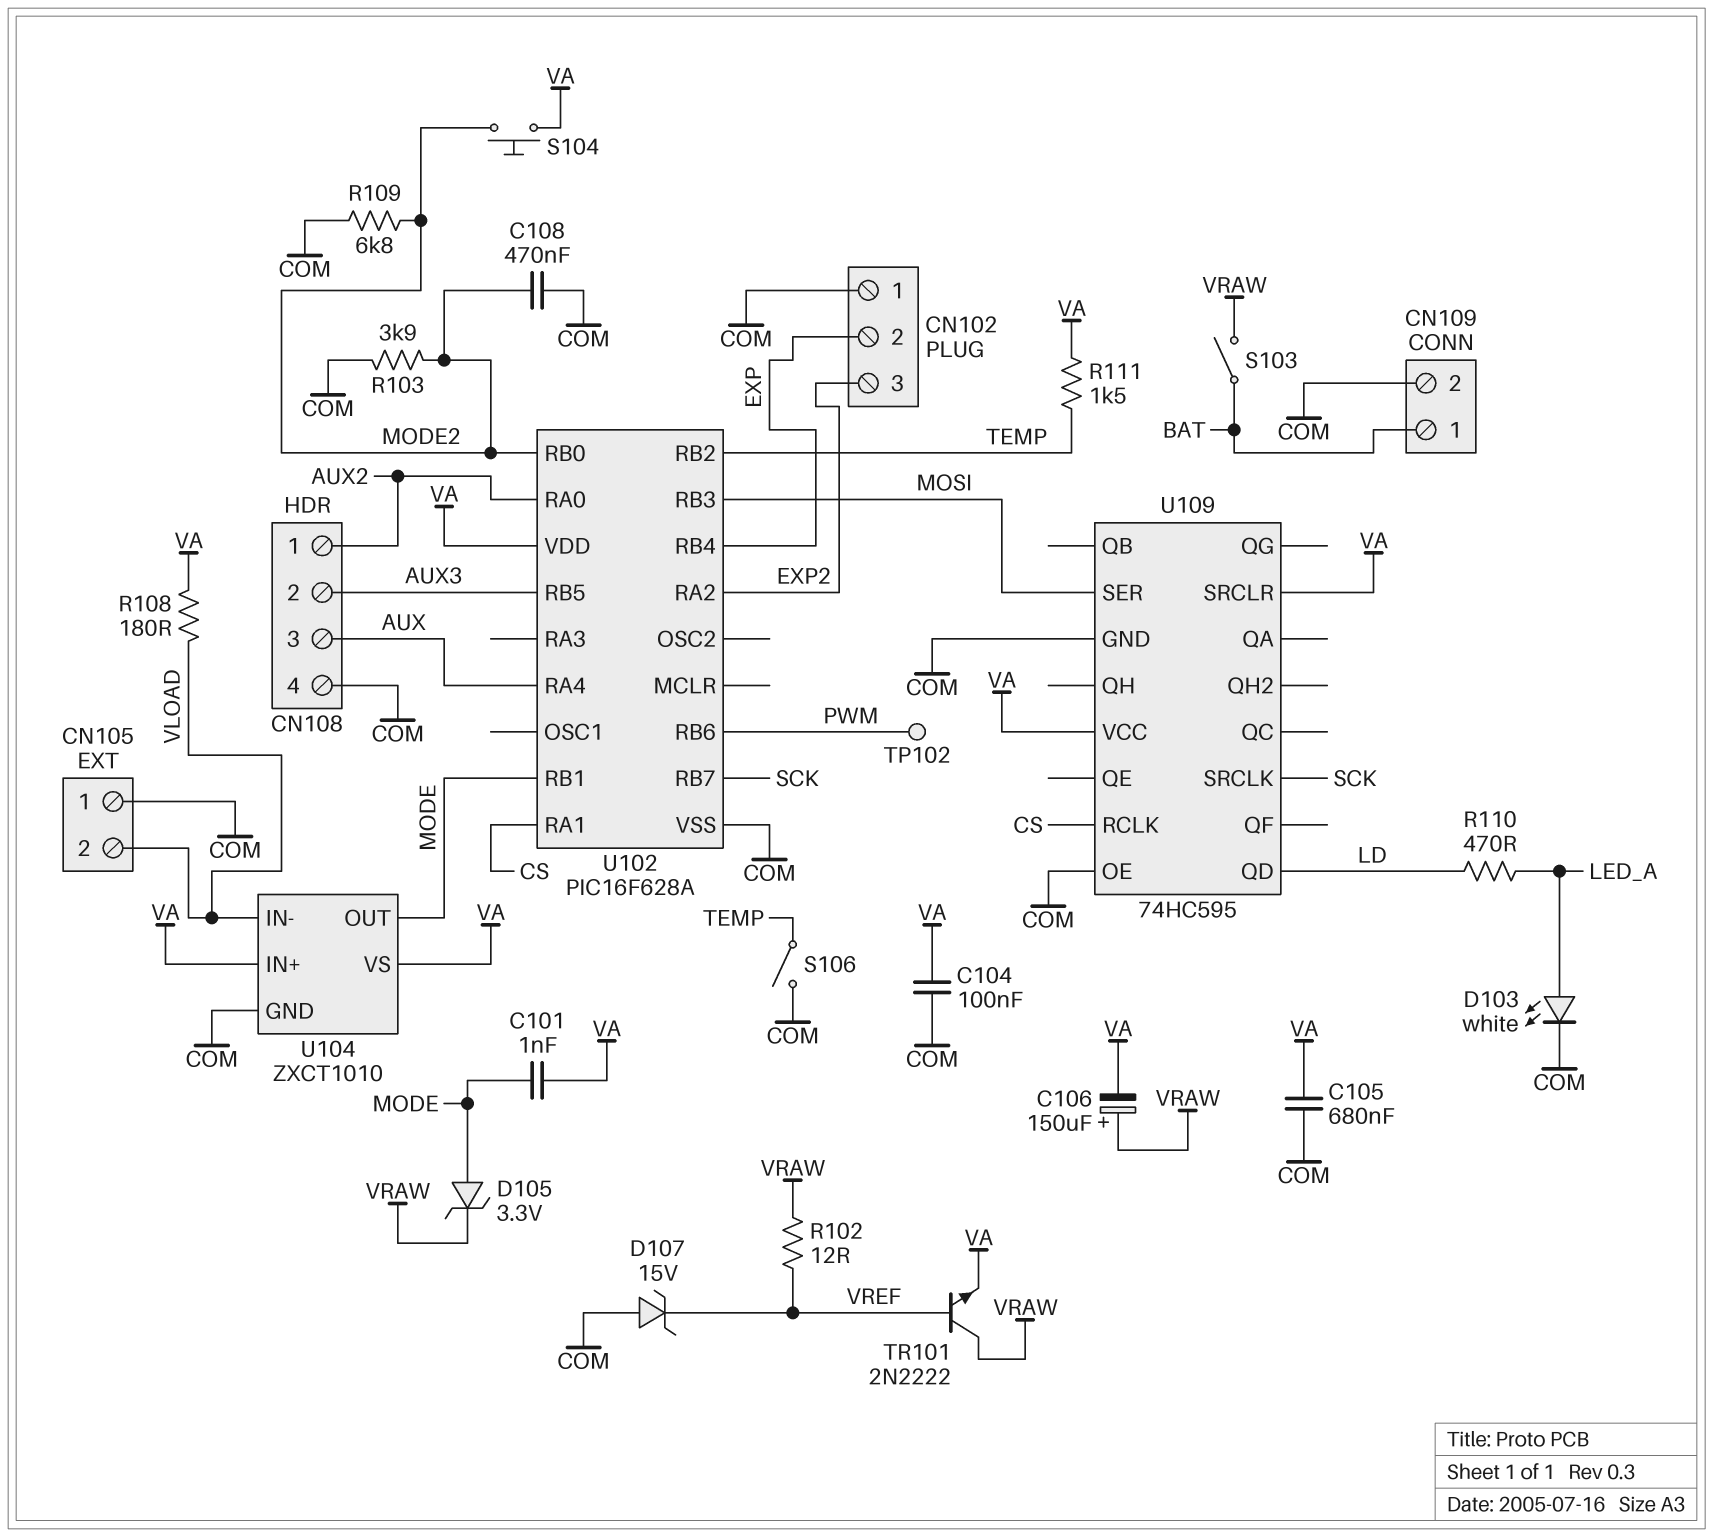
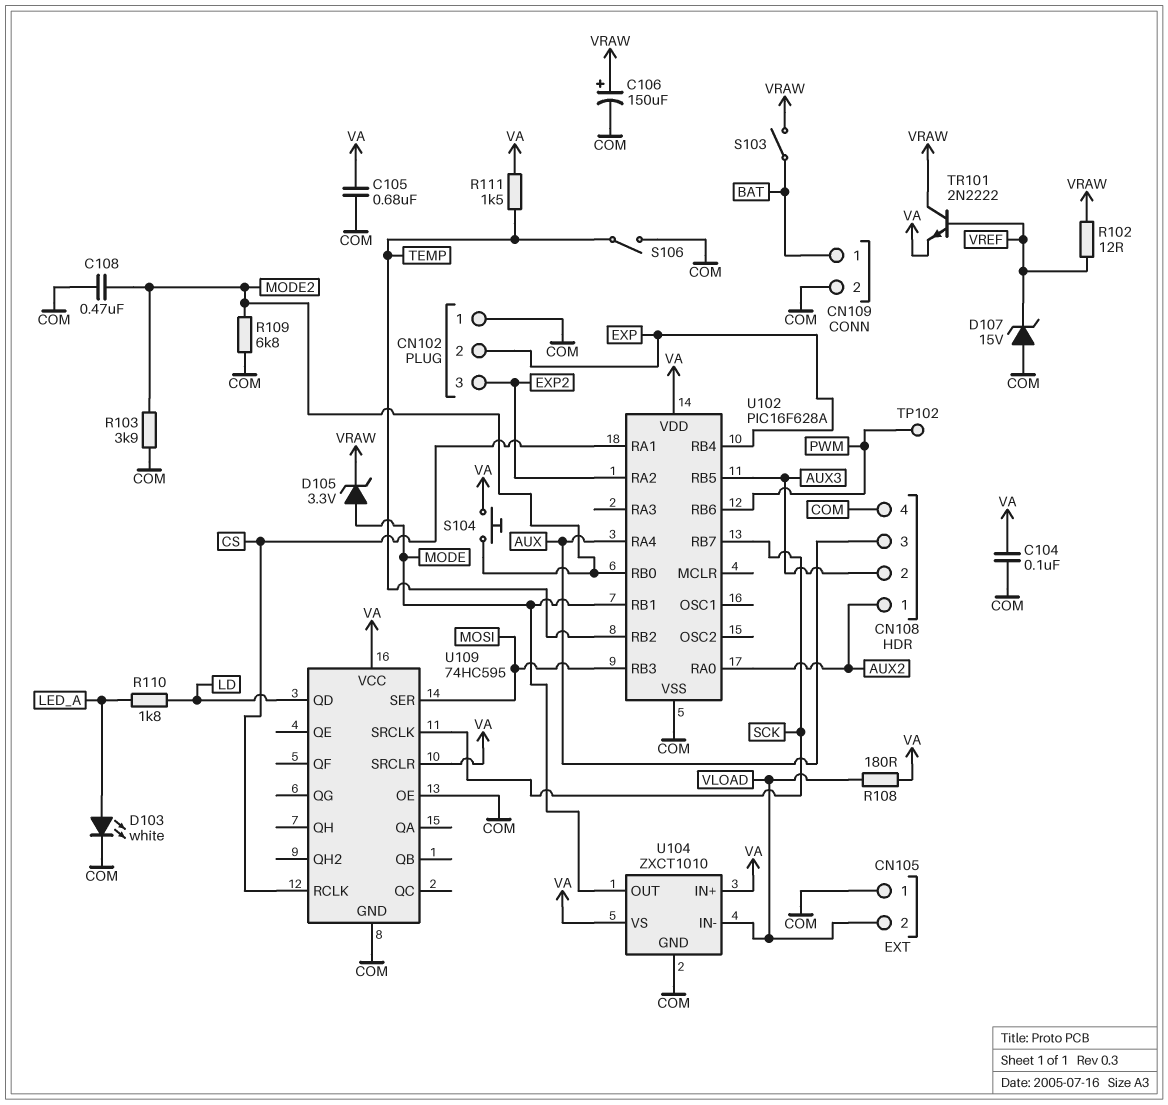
C101: 1nF (MODE, VA) -> none
C106: 150uF (plus VRAW, minus VA) -> 150uF (plus VRAW, minus COM)
R110: 470 (LD, LED_A) -> 1.8k (LD, LED_A)

